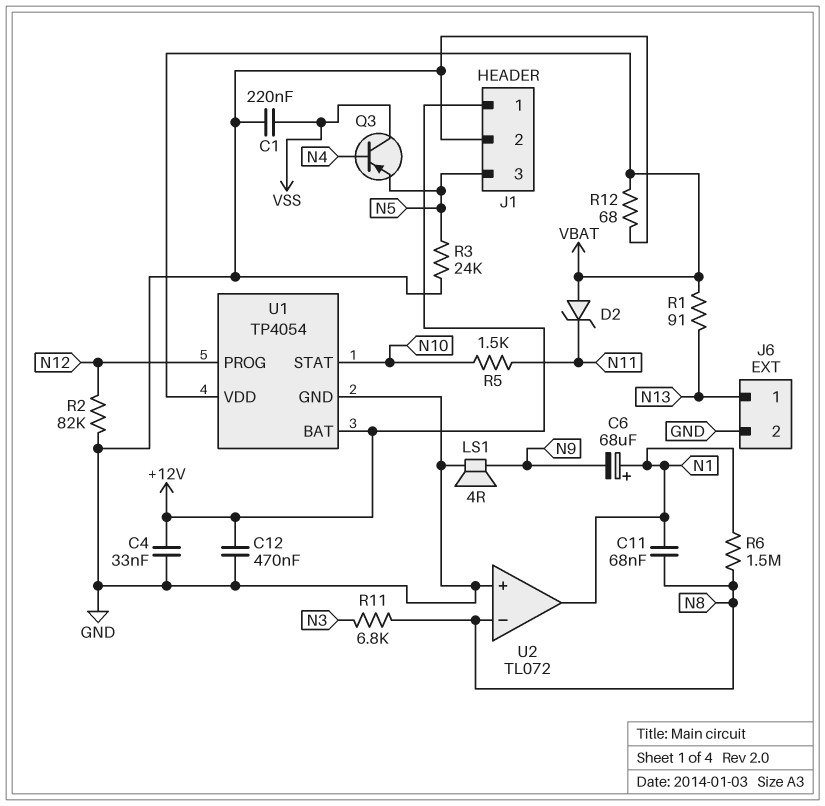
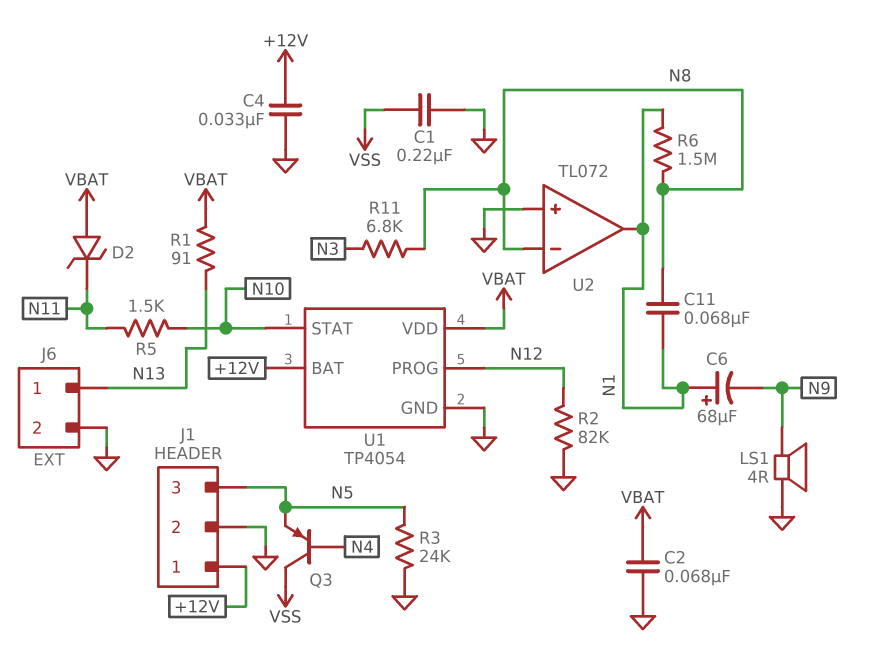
C2: none -> 68nF (GND, VBAT)
C12: 470nF (+12V, GND) -> none
R12: 68 (GND, VBAT) -> none

